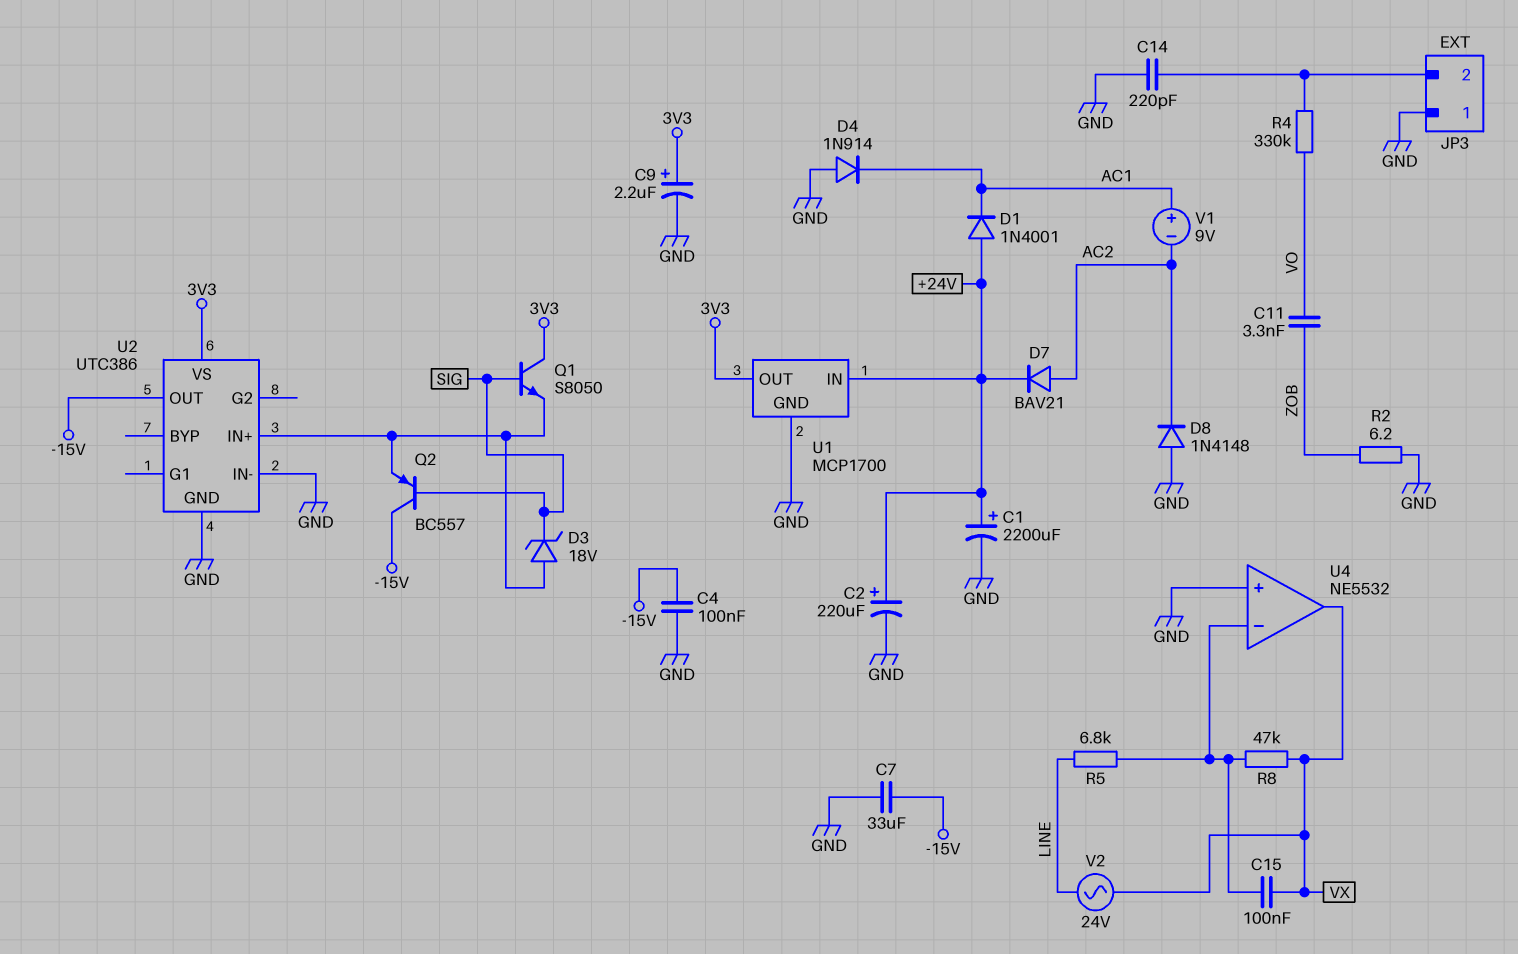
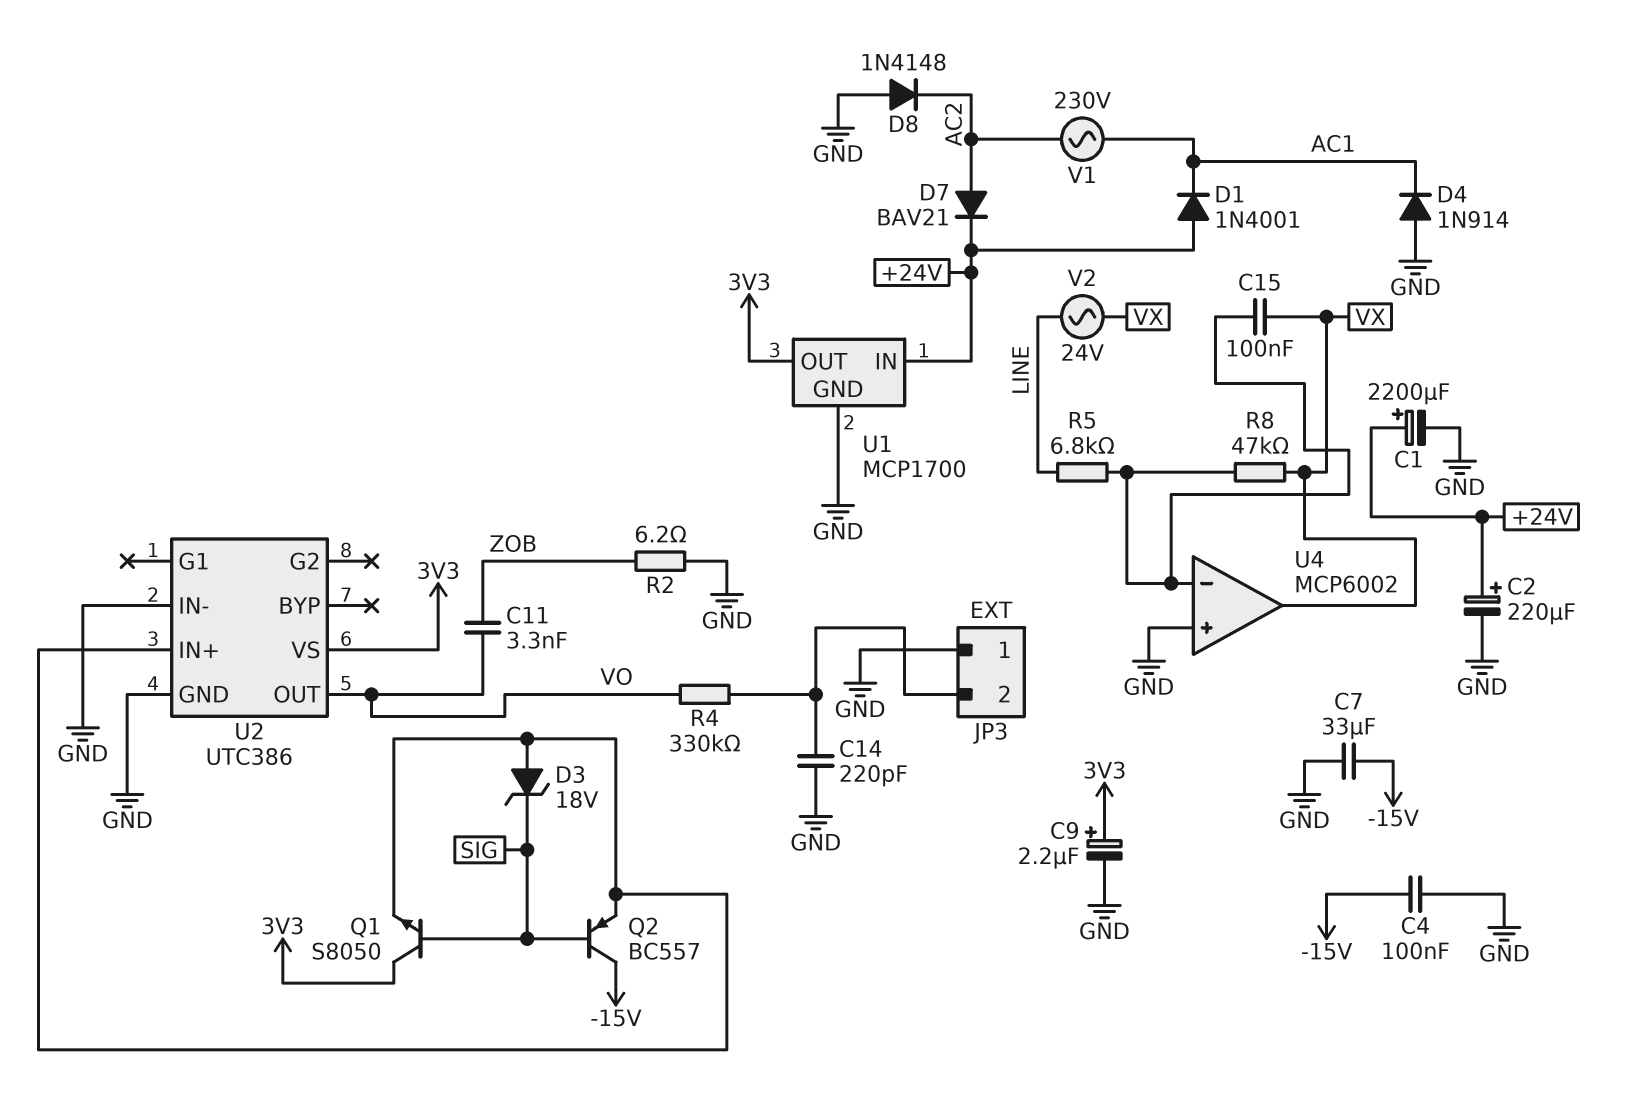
U2 pin OUT: -15V -> VO
U4: NE5532 -> MCP6002
V1: 9V (plus AC1, minus AC2) -> AC 230V (AC1, AC2)

